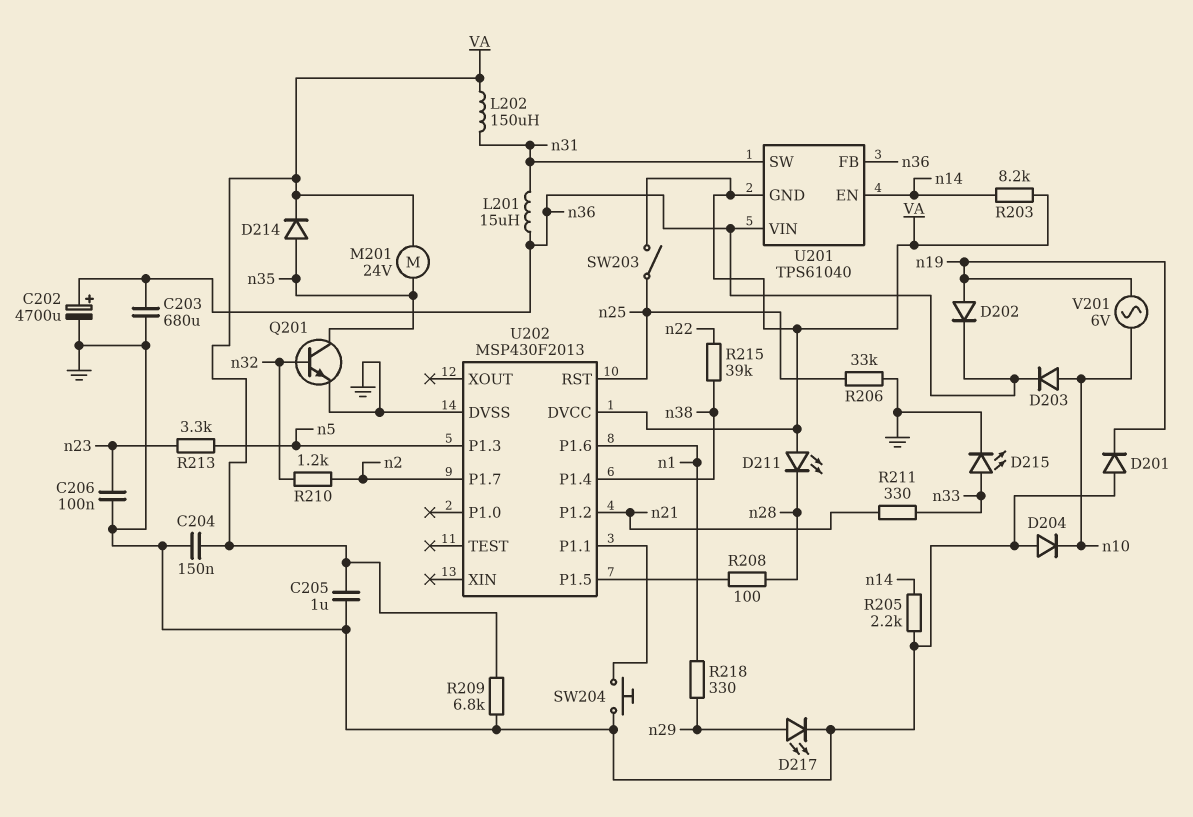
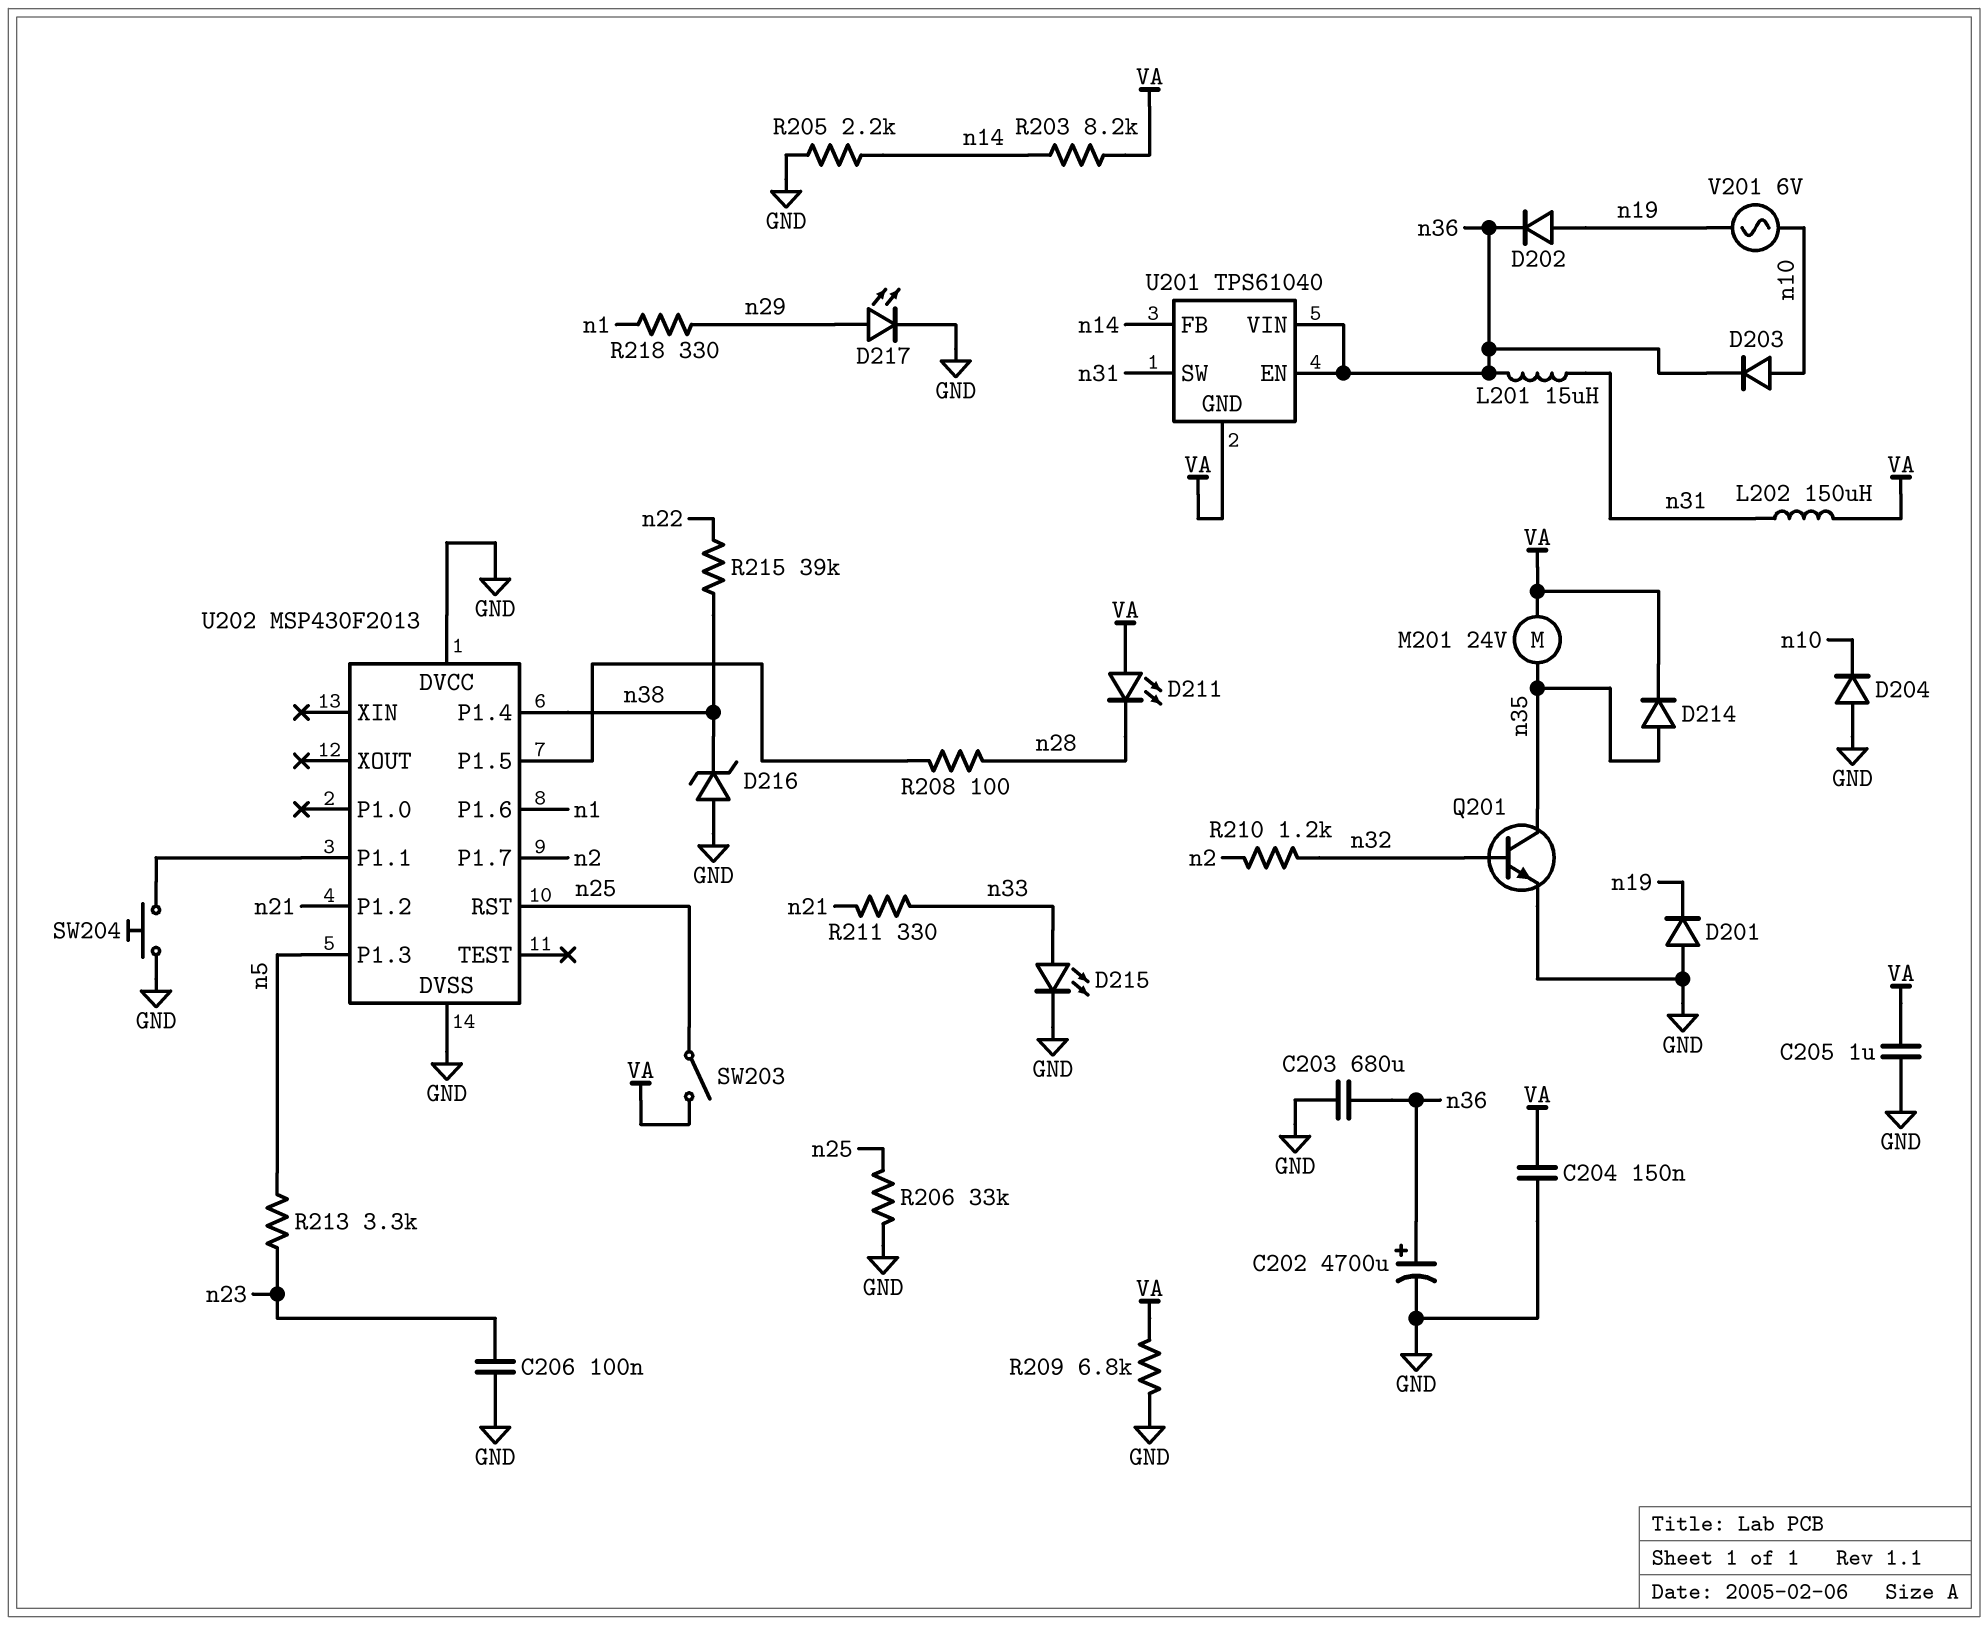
D216: none -> zener (A GND, K n38)
U201 pin EN: n14 -> n36
U201 pin FB: n36 -> n14
U202 pin DVCC: VA -> GND

